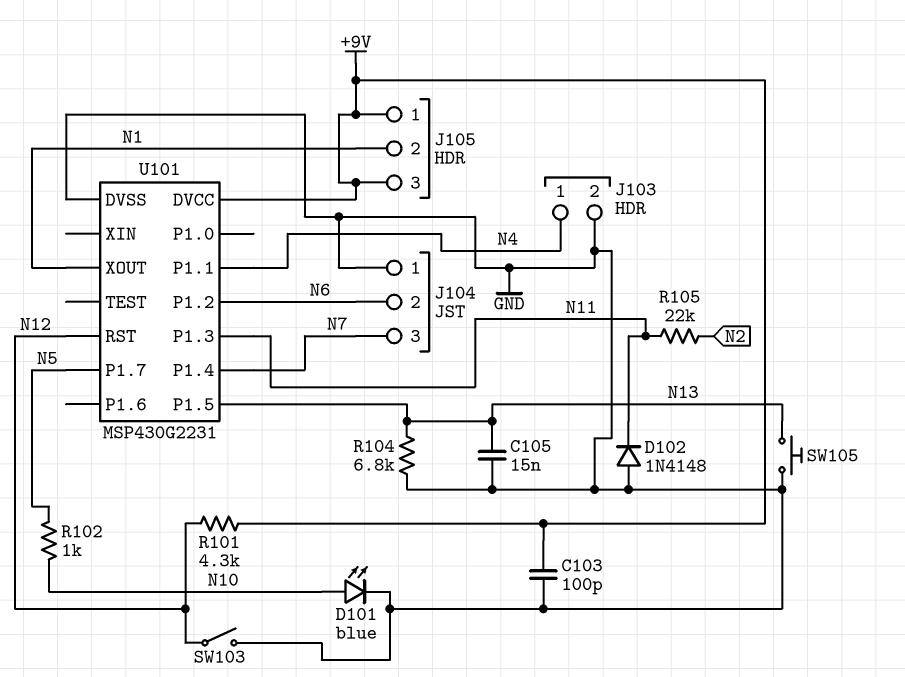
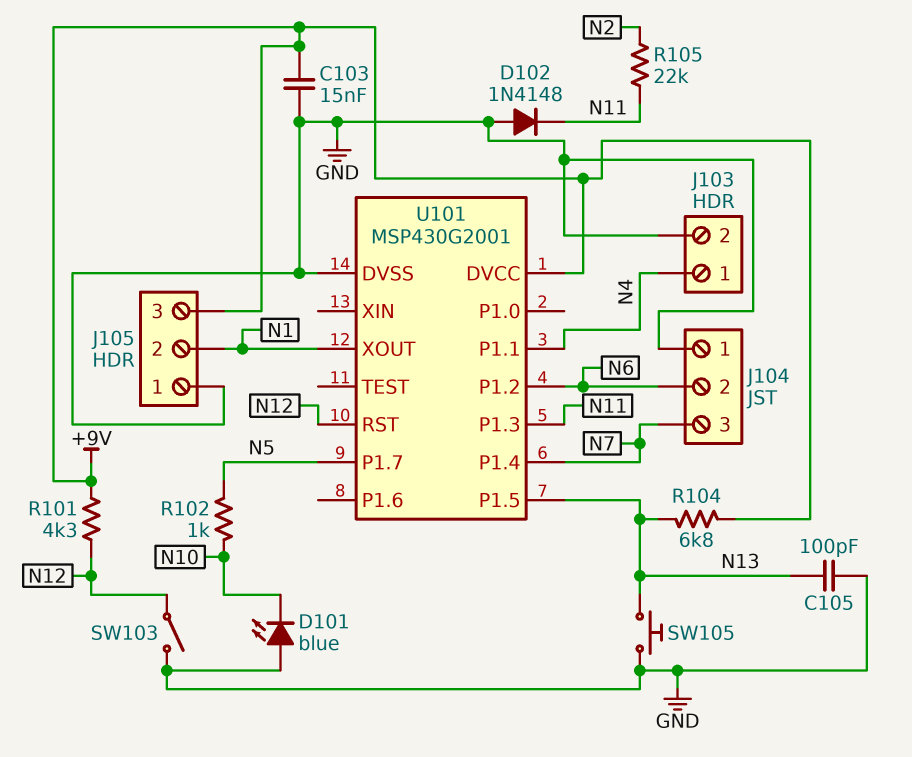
C103: 100pF (+9V, GND) -> 15nF (+9V, GND)
C105: 15nF (GND, N13) -> 100pF (GND, N13)
D101: LED blue (A N10, K GND) -> LED blue (A GND, K N10)
J105 pin 1: +9V -> GND
R104: 6.8k (GND, N13) -> 6.8k (+9V, N13)
U101: MSP430G2231 -> MSP430G2001

